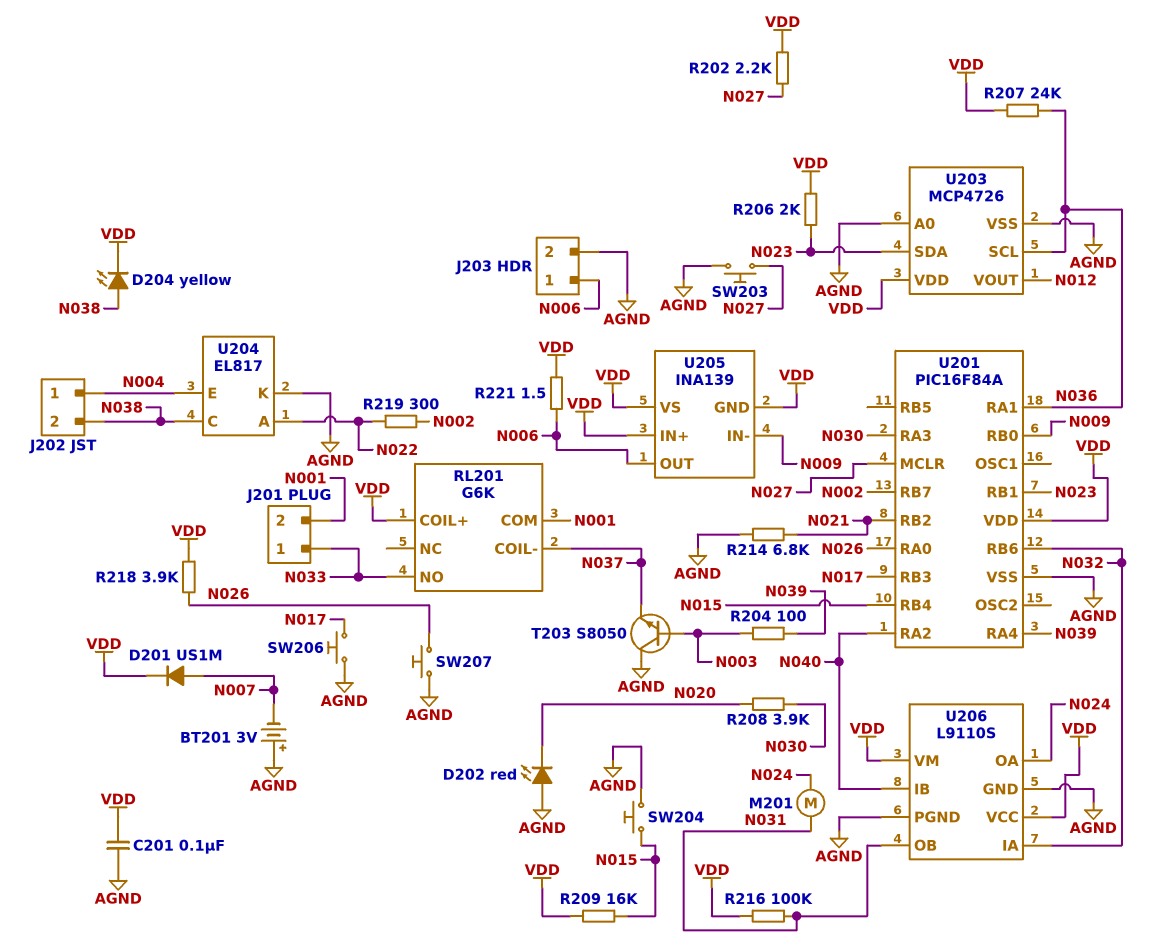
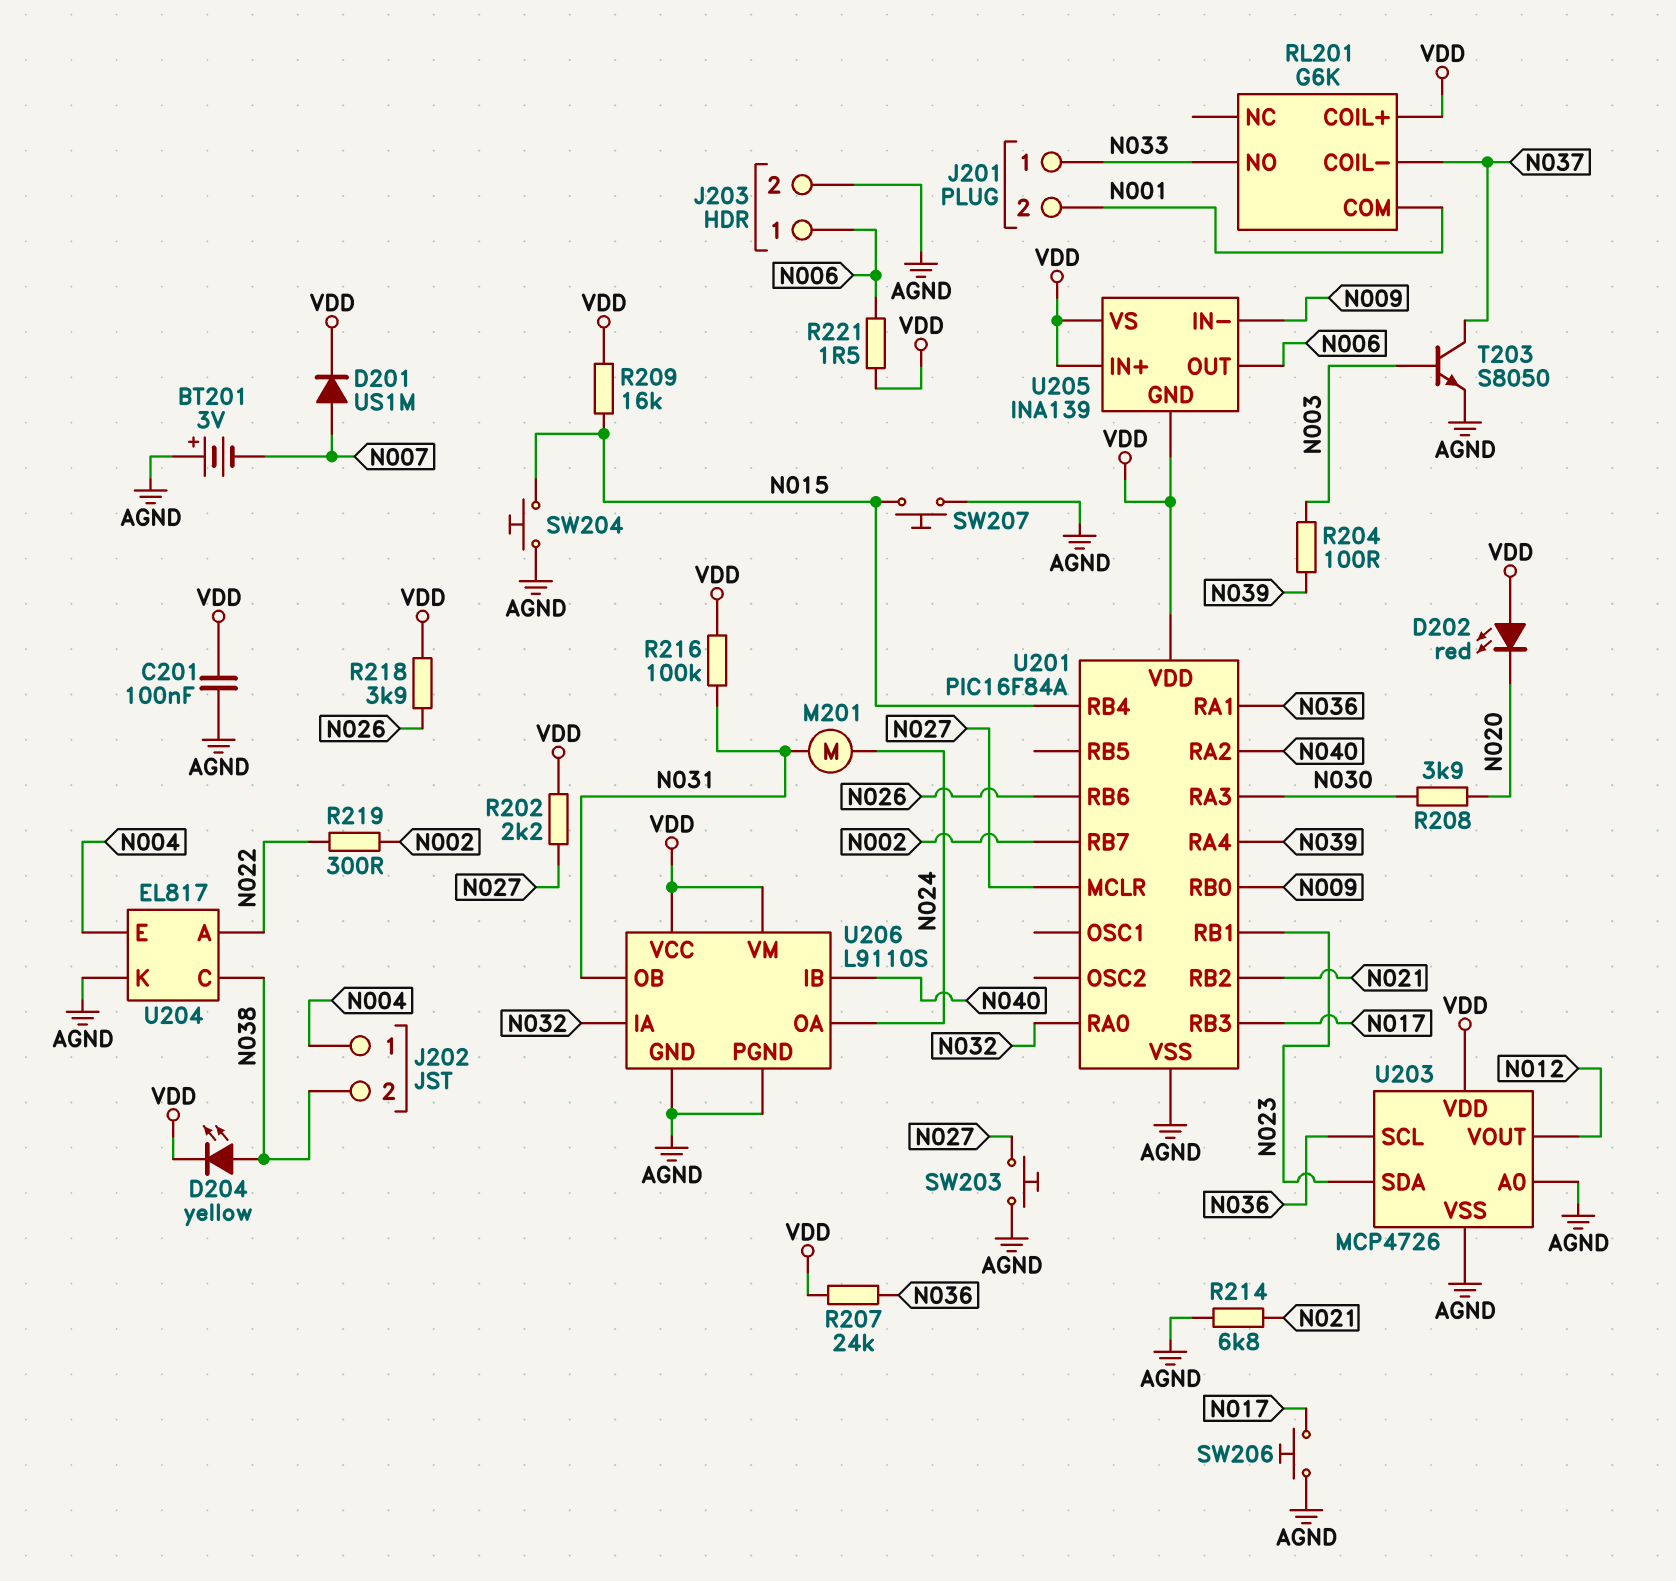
D202: LED red (A AGND, K N020) -> LED red (A VDD, K N020)
R206: 2k (N023, VDD) -> none
SW207: button (AGND, N026) -> button (AGND, N015)
T203: NPN S8050 (B N003, C AGND, E N037) -> NPN S8050 (B N003, C N037, E AGND)
U201 pin RA0: N026 -> N032
U201 pin RB6: N032 -> N026

